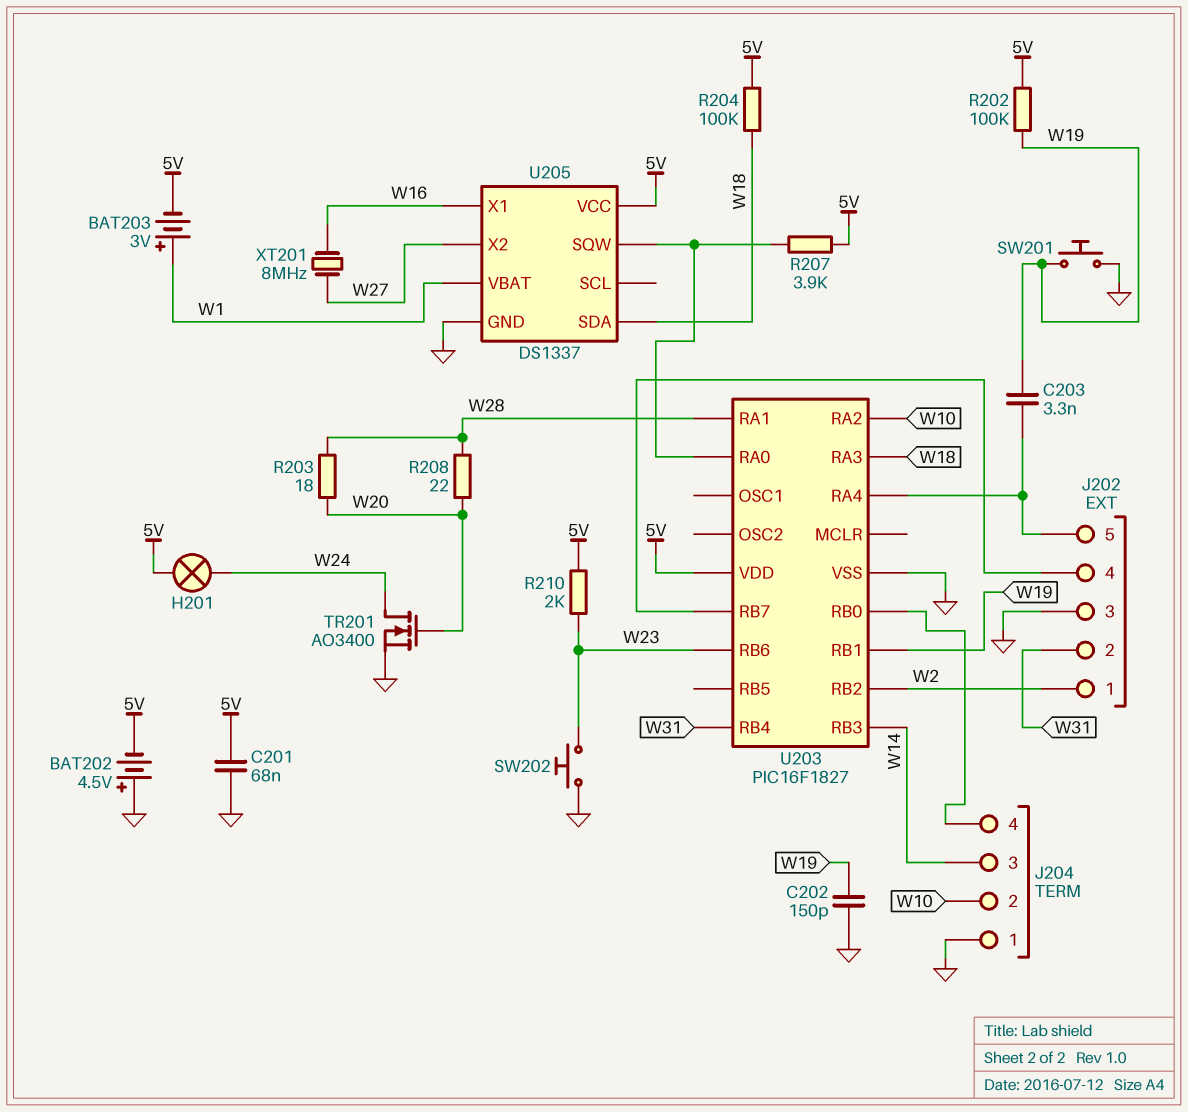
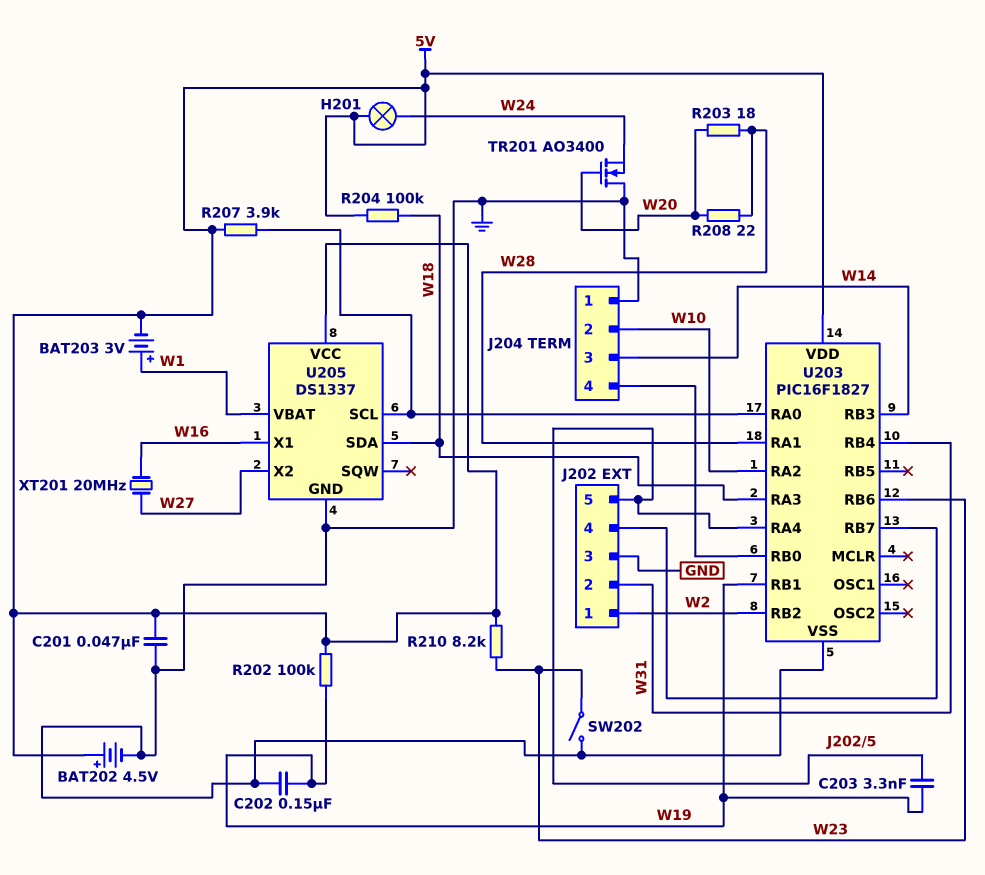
BAT202: 4.5V (plus GND, minus 5V) -> 4.5V (plus 5V, minus GND)
C201: 68nF (5V, GND) -> 47nF (5V, GND)
C202: 150pF (GND, W19) -> 150nF (GND, W19)
R210: 2k (5V, W23) -> 8.2k (5V, W23)
SW201: button (GND, W19) -> none
SW202: button (GND, W23) -> switch (GND, W23)
TR201: NMOS AO3400 (G W20, D W24, S GND) -> NMOS AO3400 (G W20, D GND, S W24)
U205 pin SCL: none -> U203/RA0
U205 pin SQW: U203/RA0 -> none
XT201: 8MHz (W16, W27) -> 20MHz (W16, W27)

